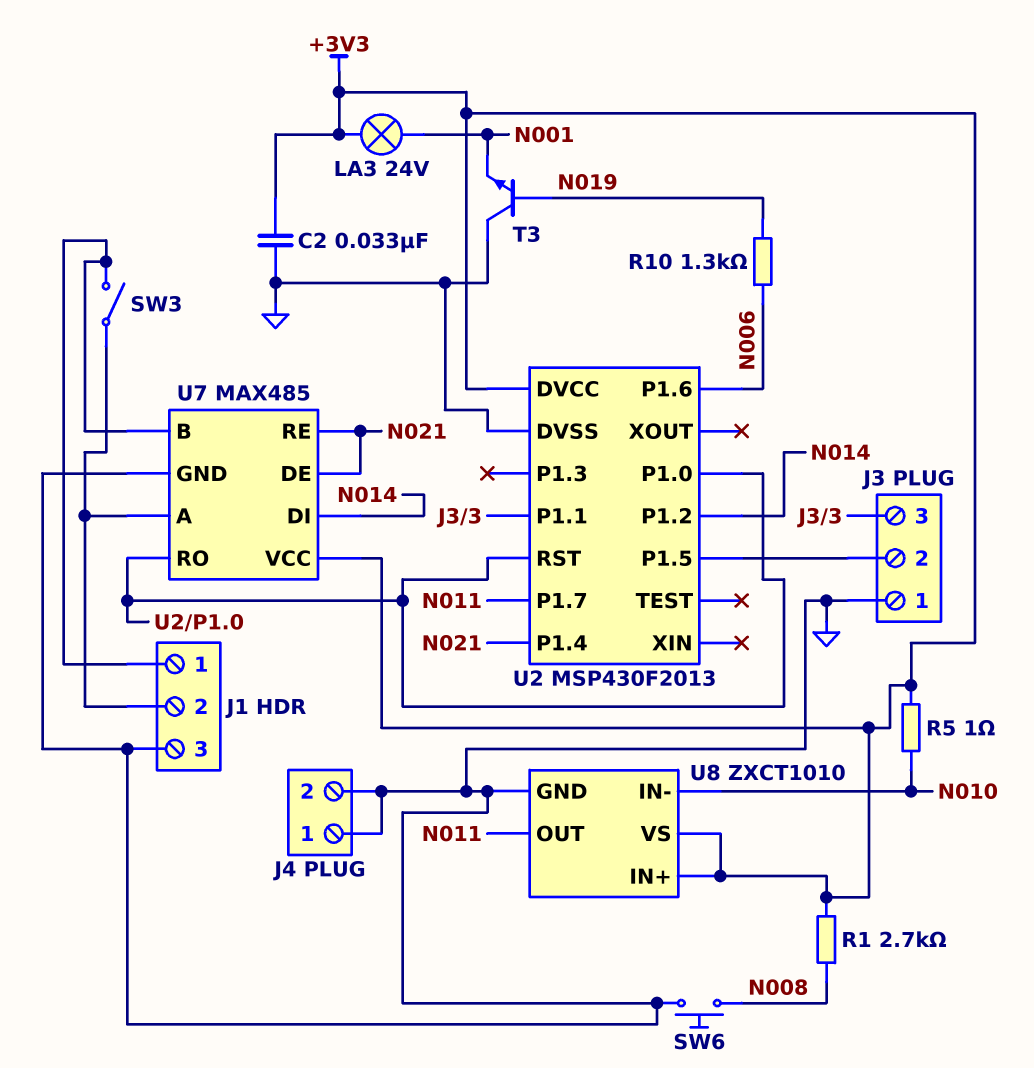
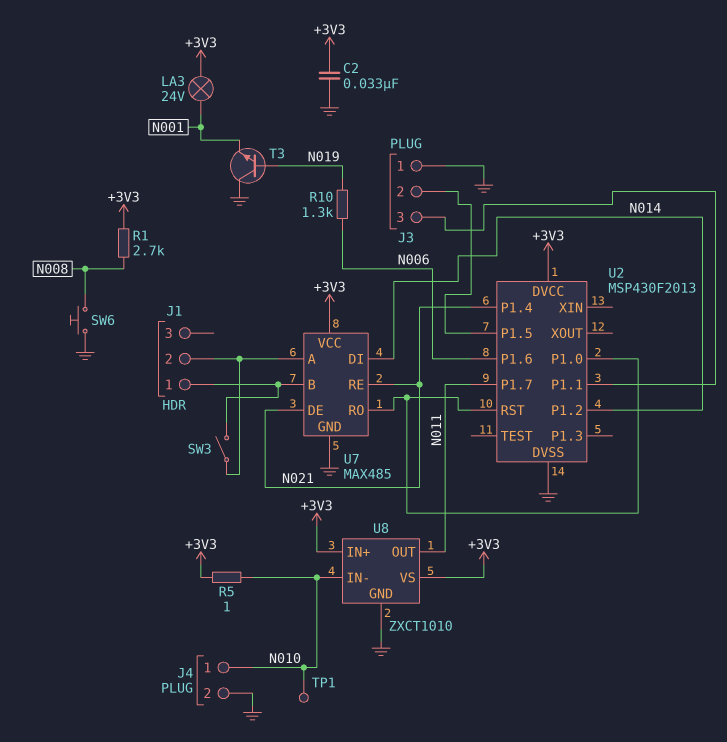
J1 pin 3: GND -> none
J4 pin 1: GND -> N010
TP1: none -> test point (N010)

